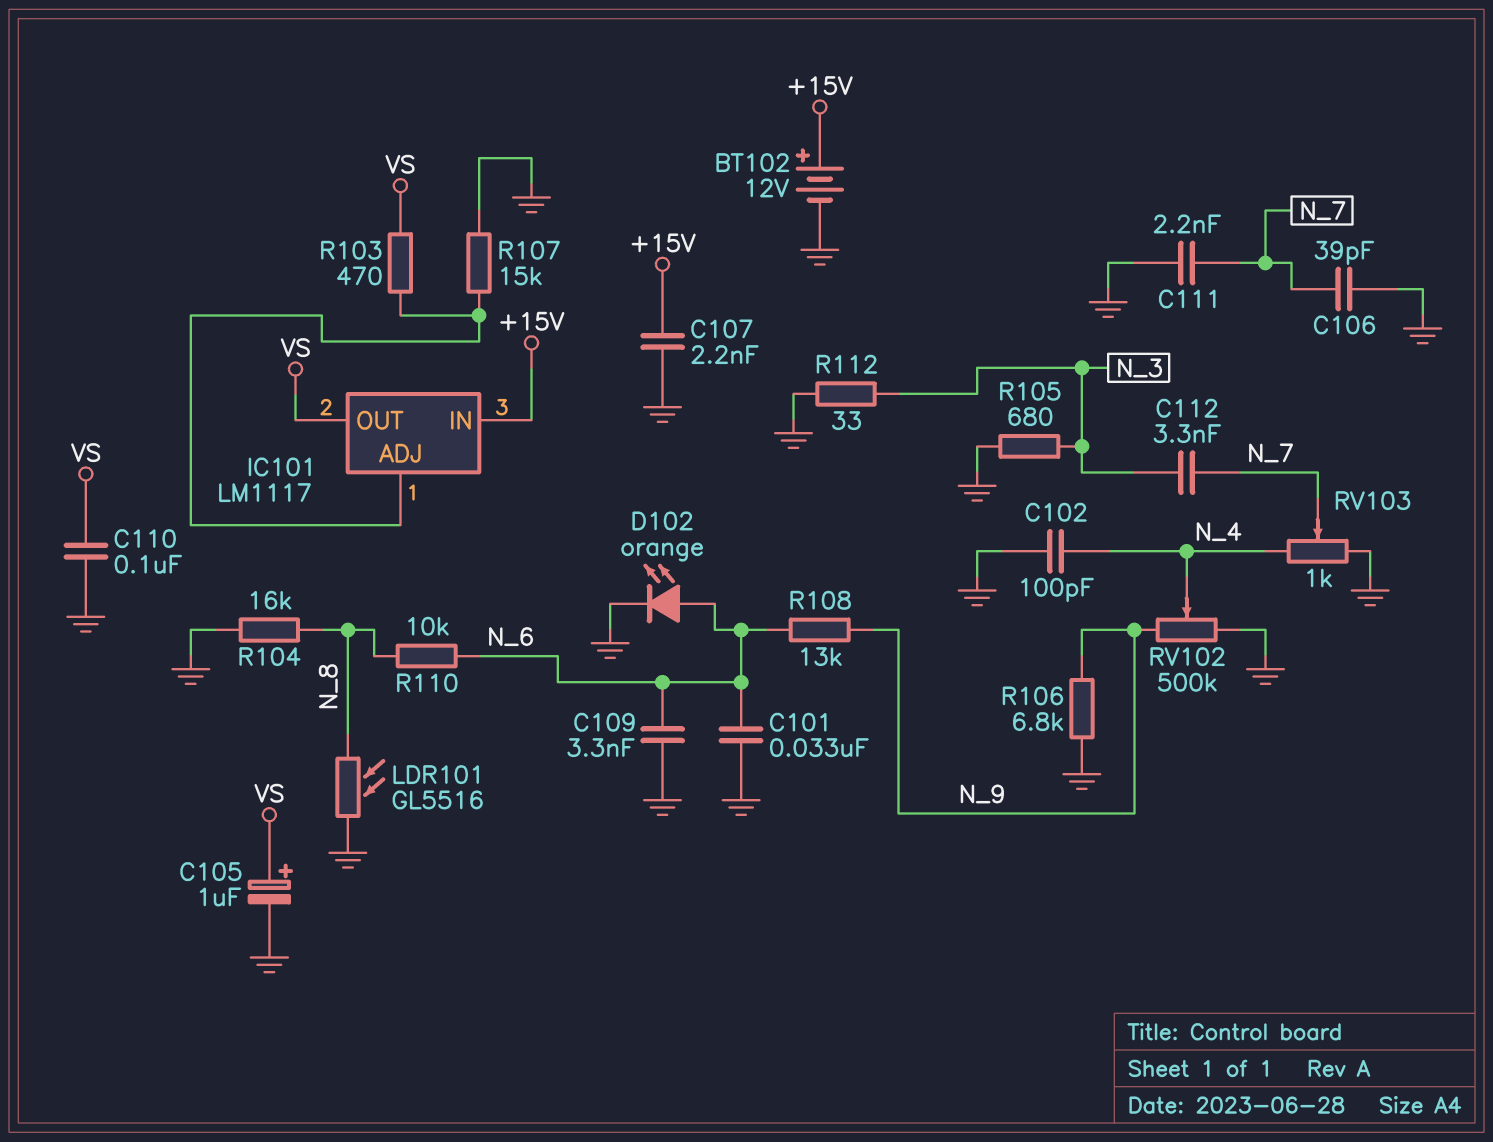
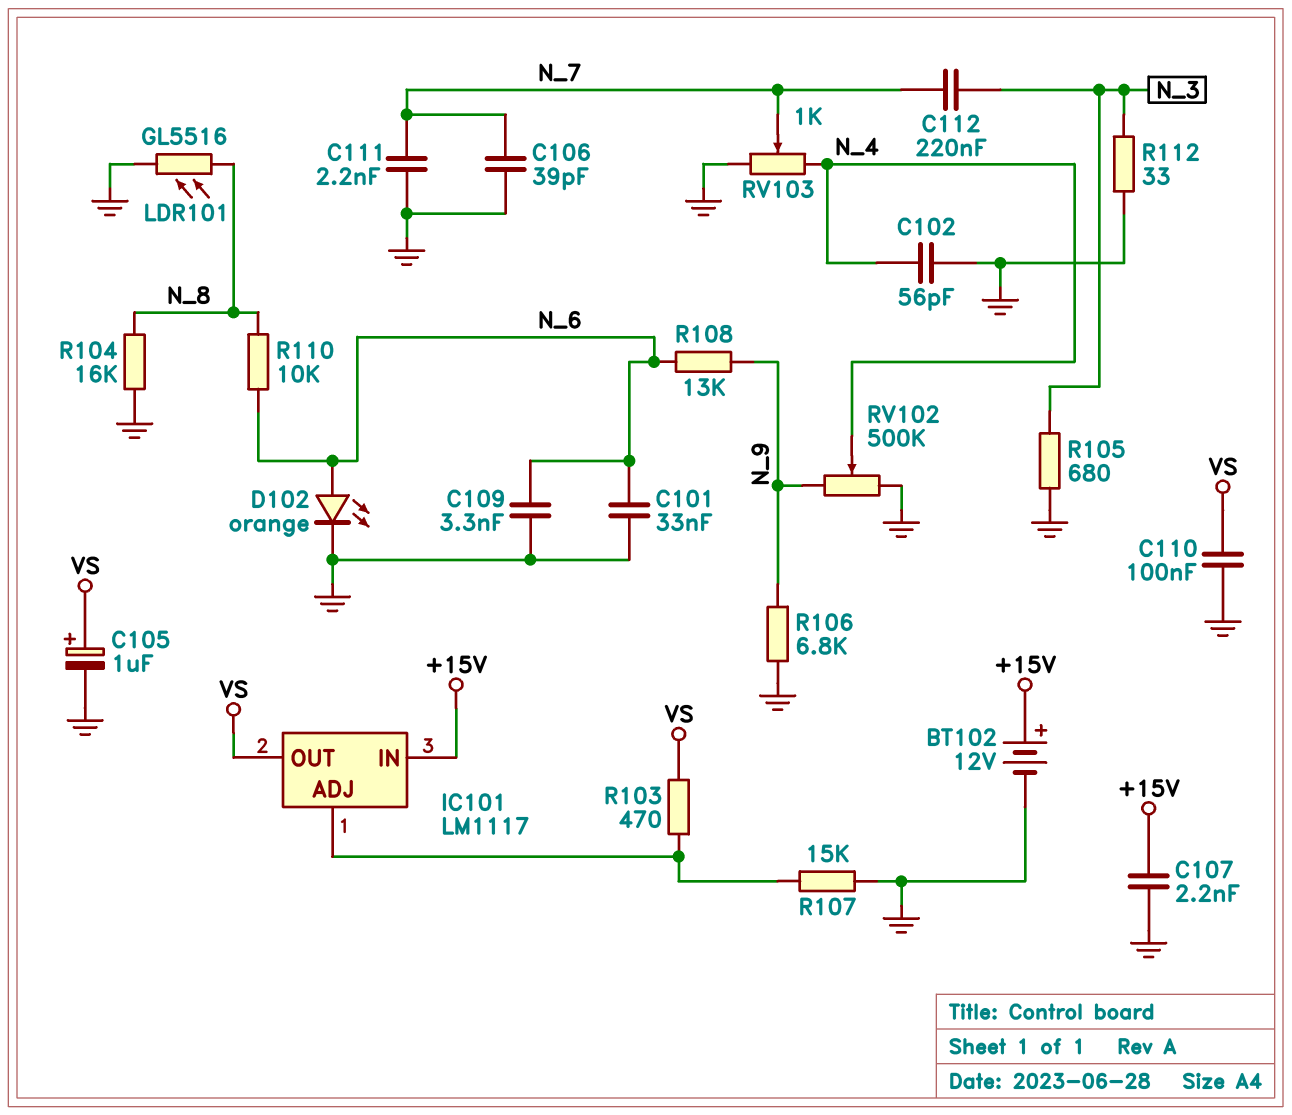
C102: 100pF (GND, N_4) -> 56pF (GND, N_4)
C112: 3.3nF (N_3, N_7) -> 220nF (N_3, N_7)

